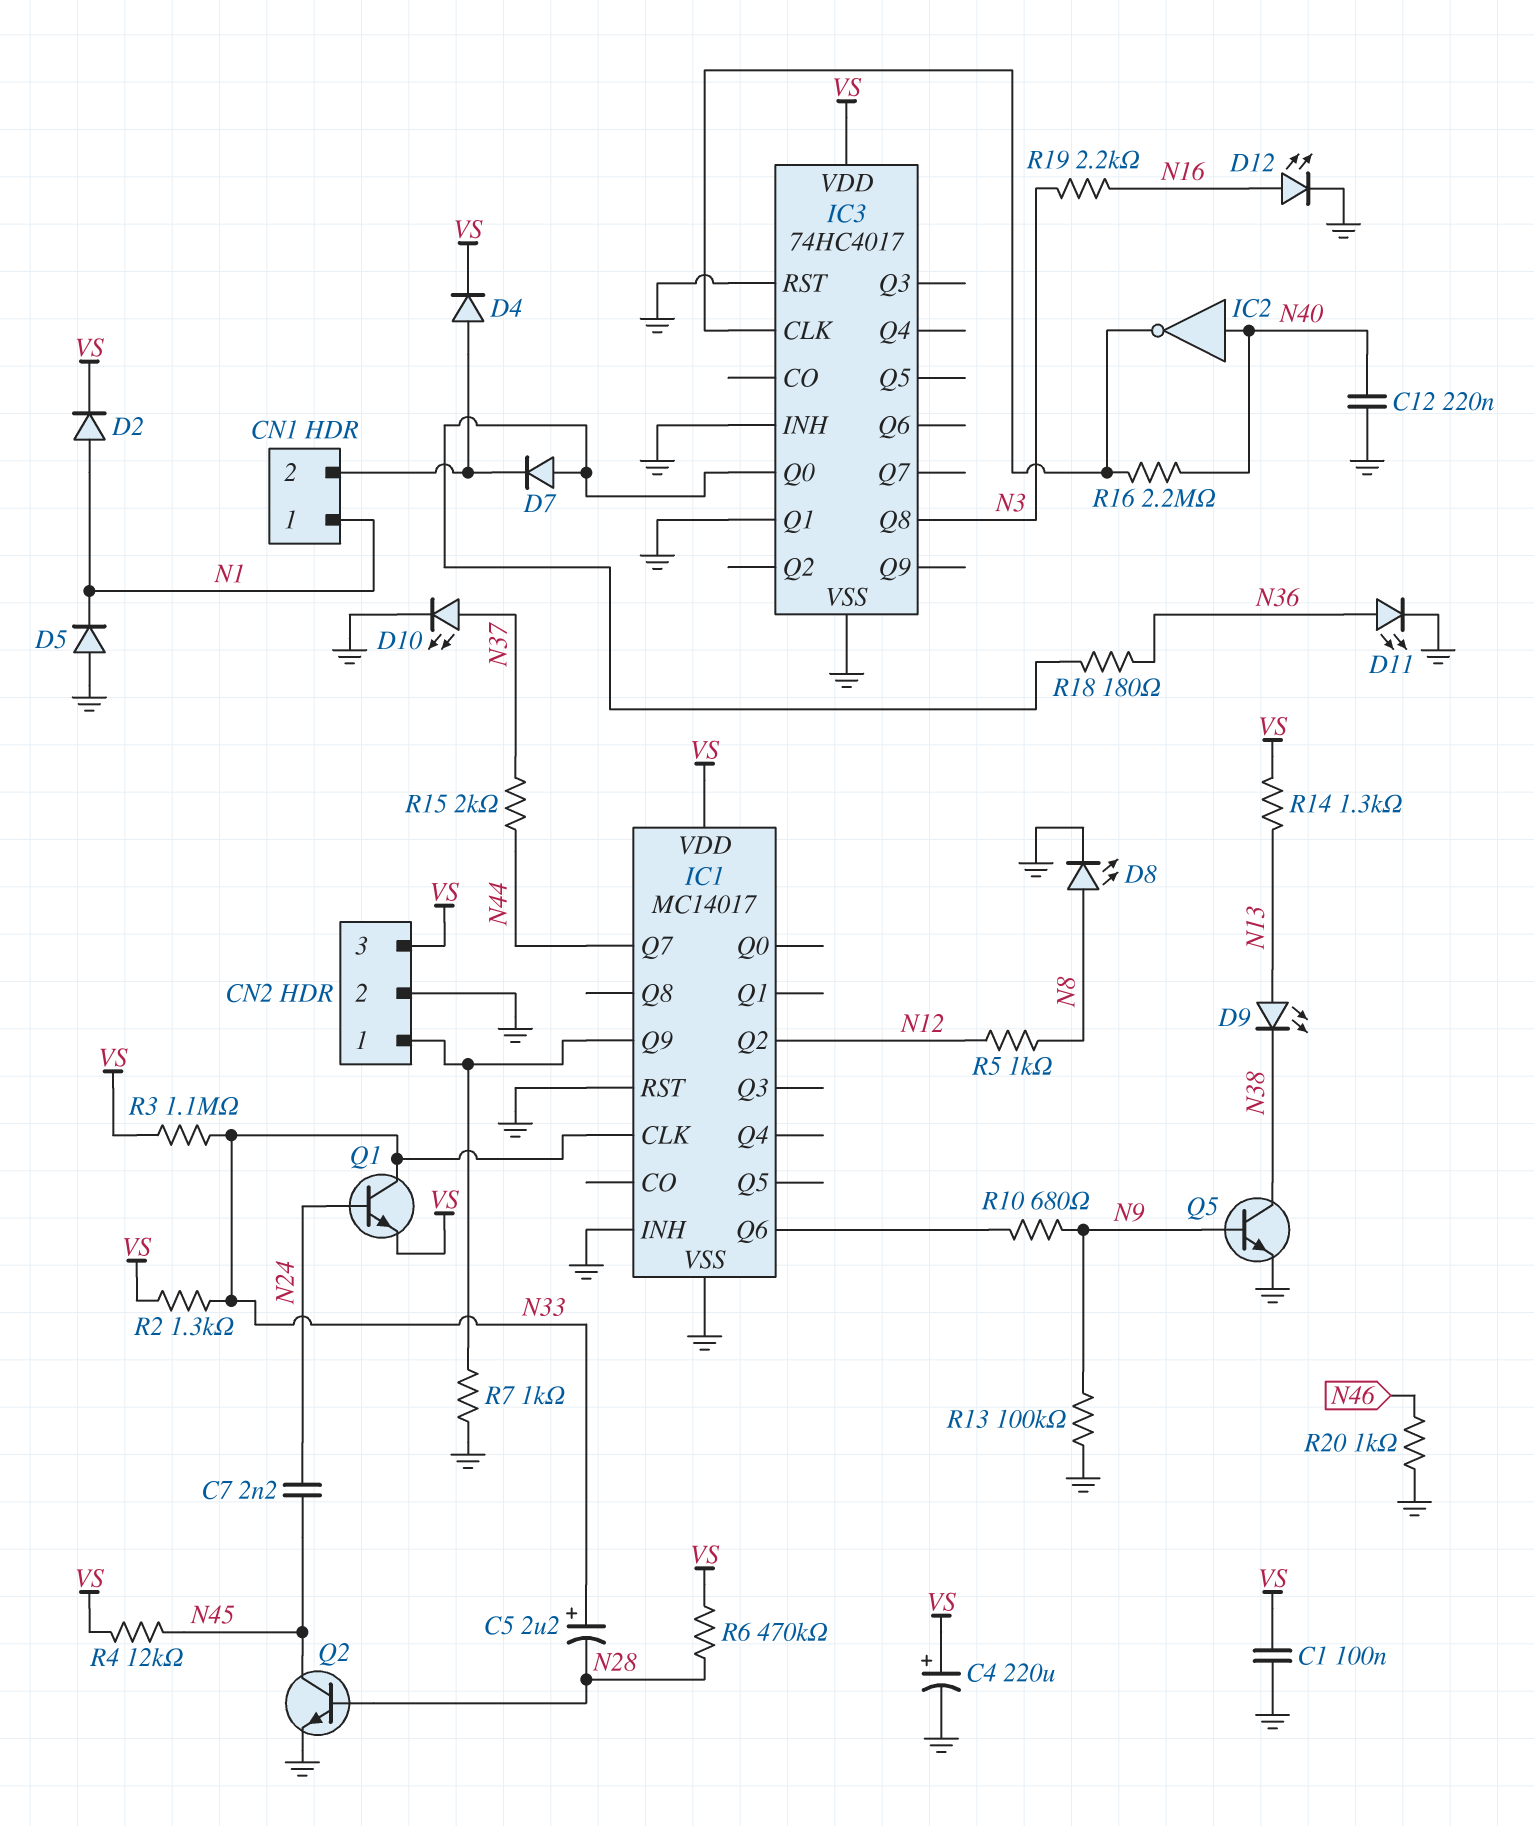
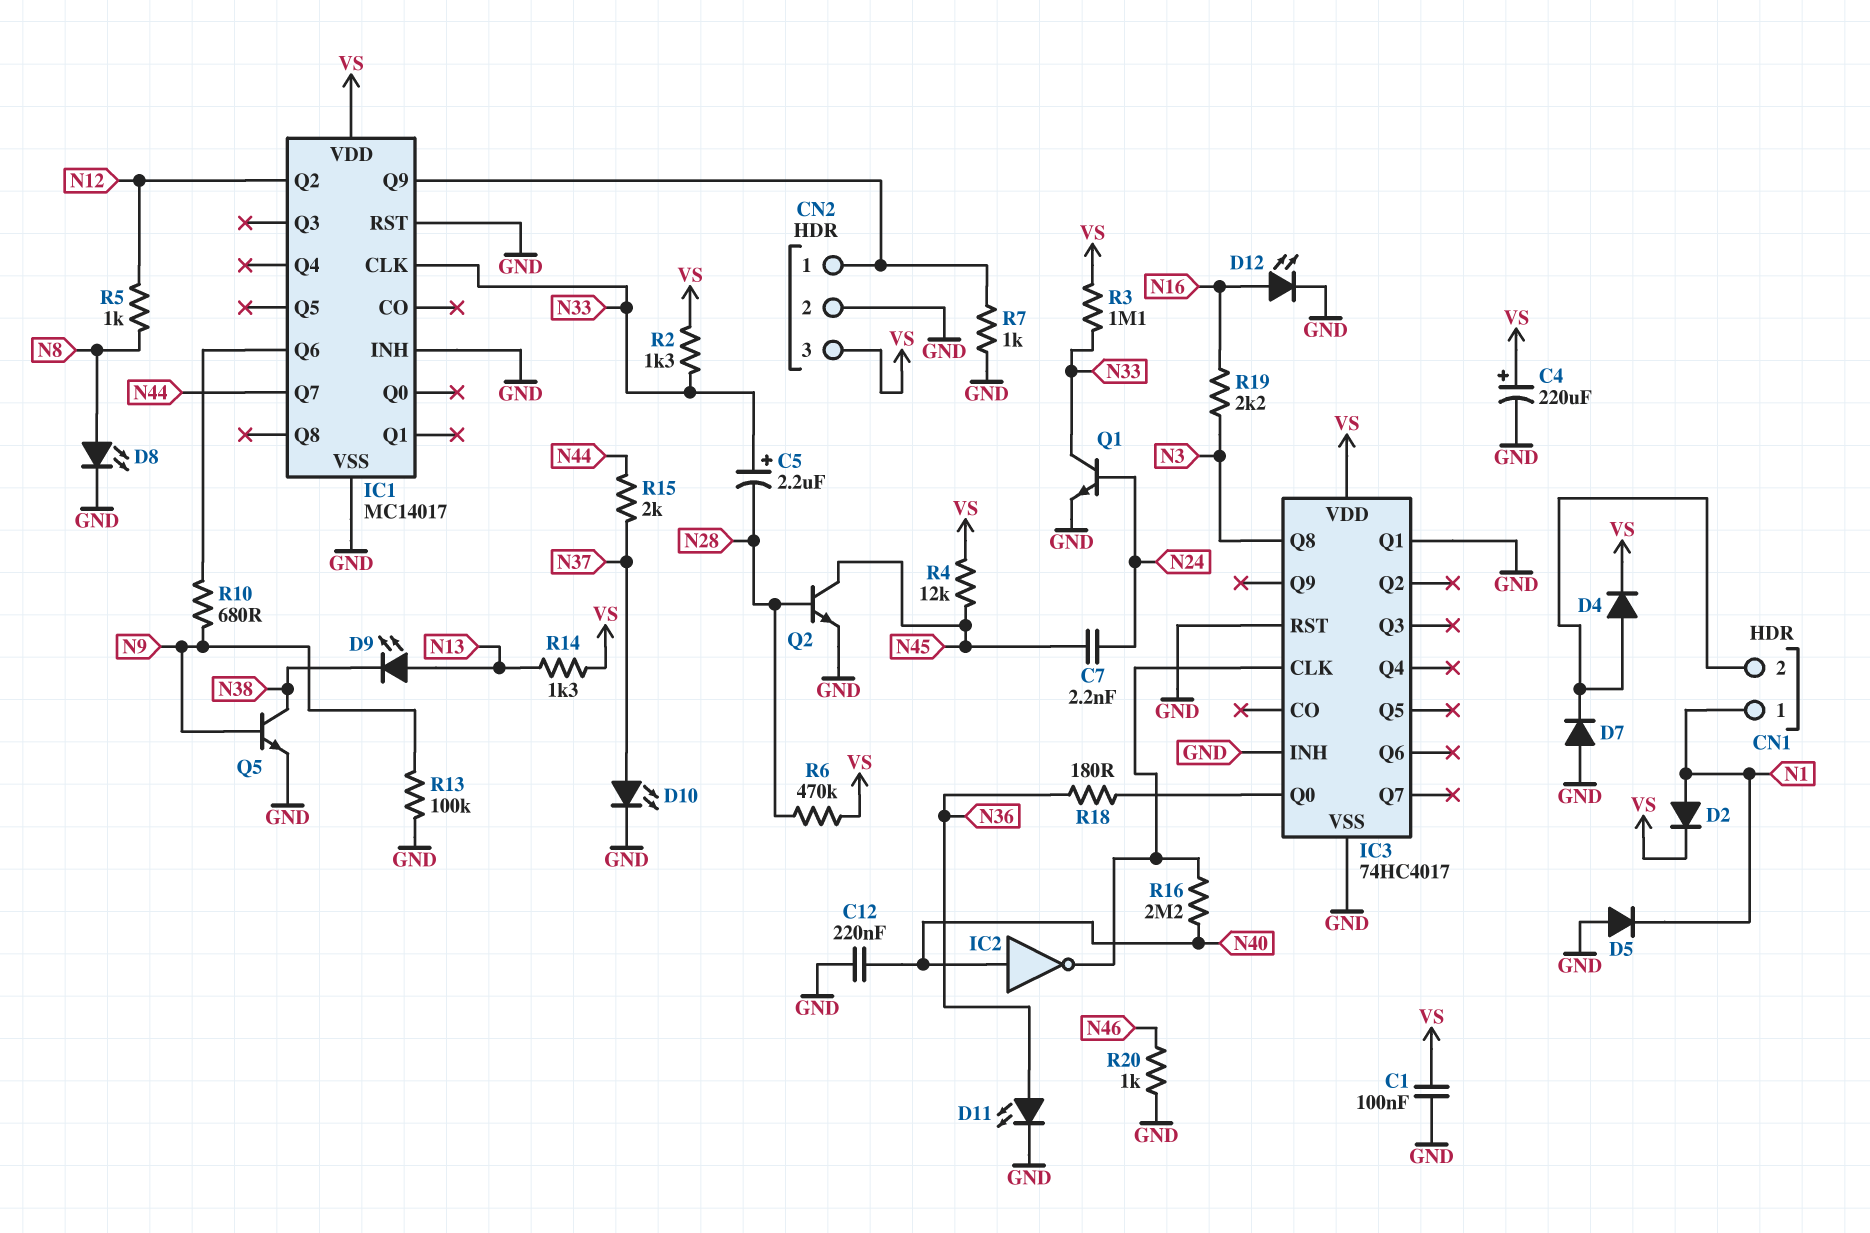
D7: diode (A IC3/Q0, K CN1/2) -> diode (A GND, K CN1/2)
Q1: NPN (B N24, C N33, E VS) -> NPN (B N24, C N33, E GND)

